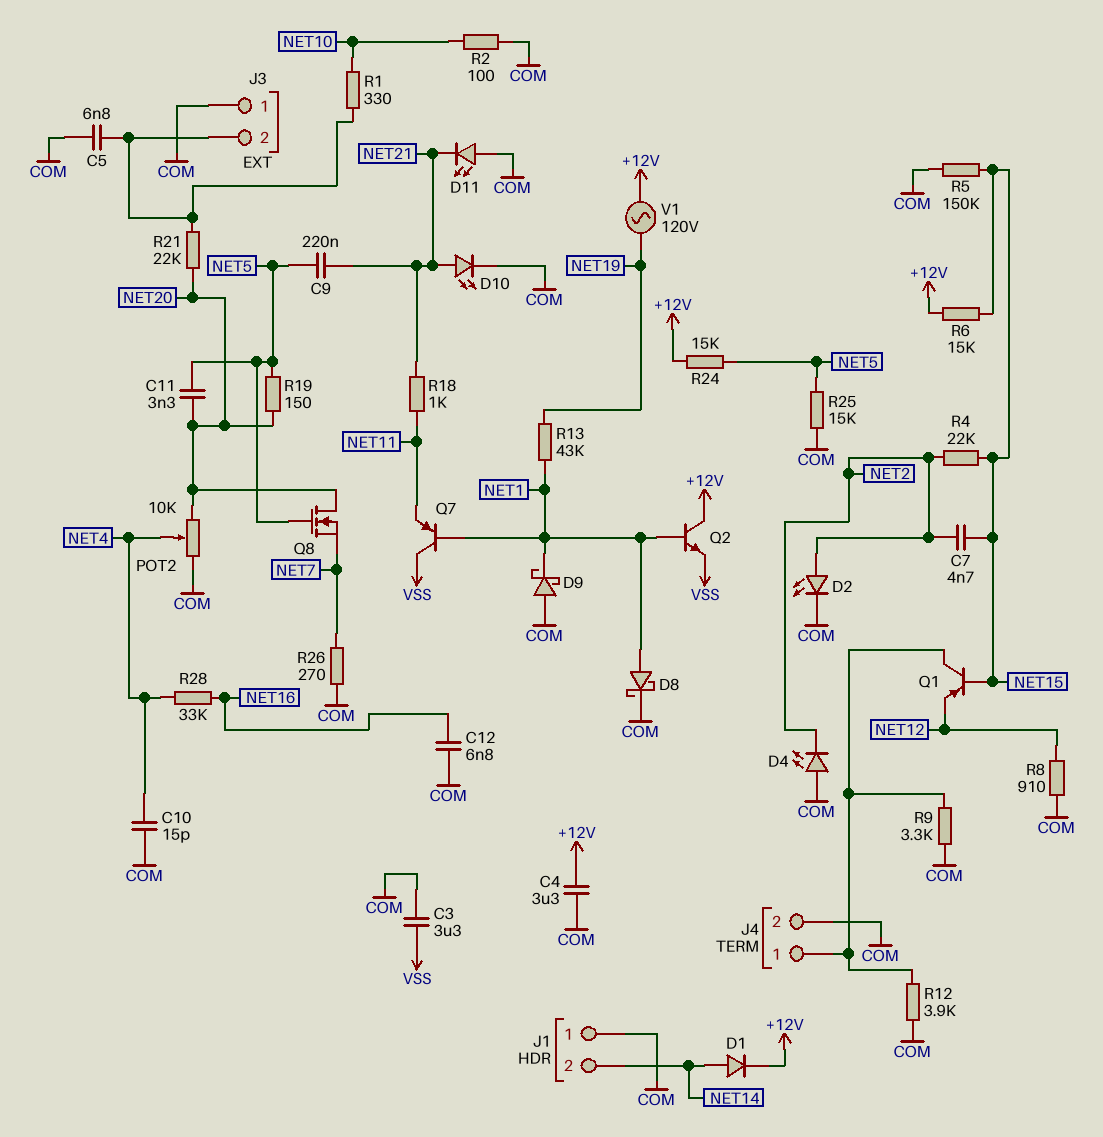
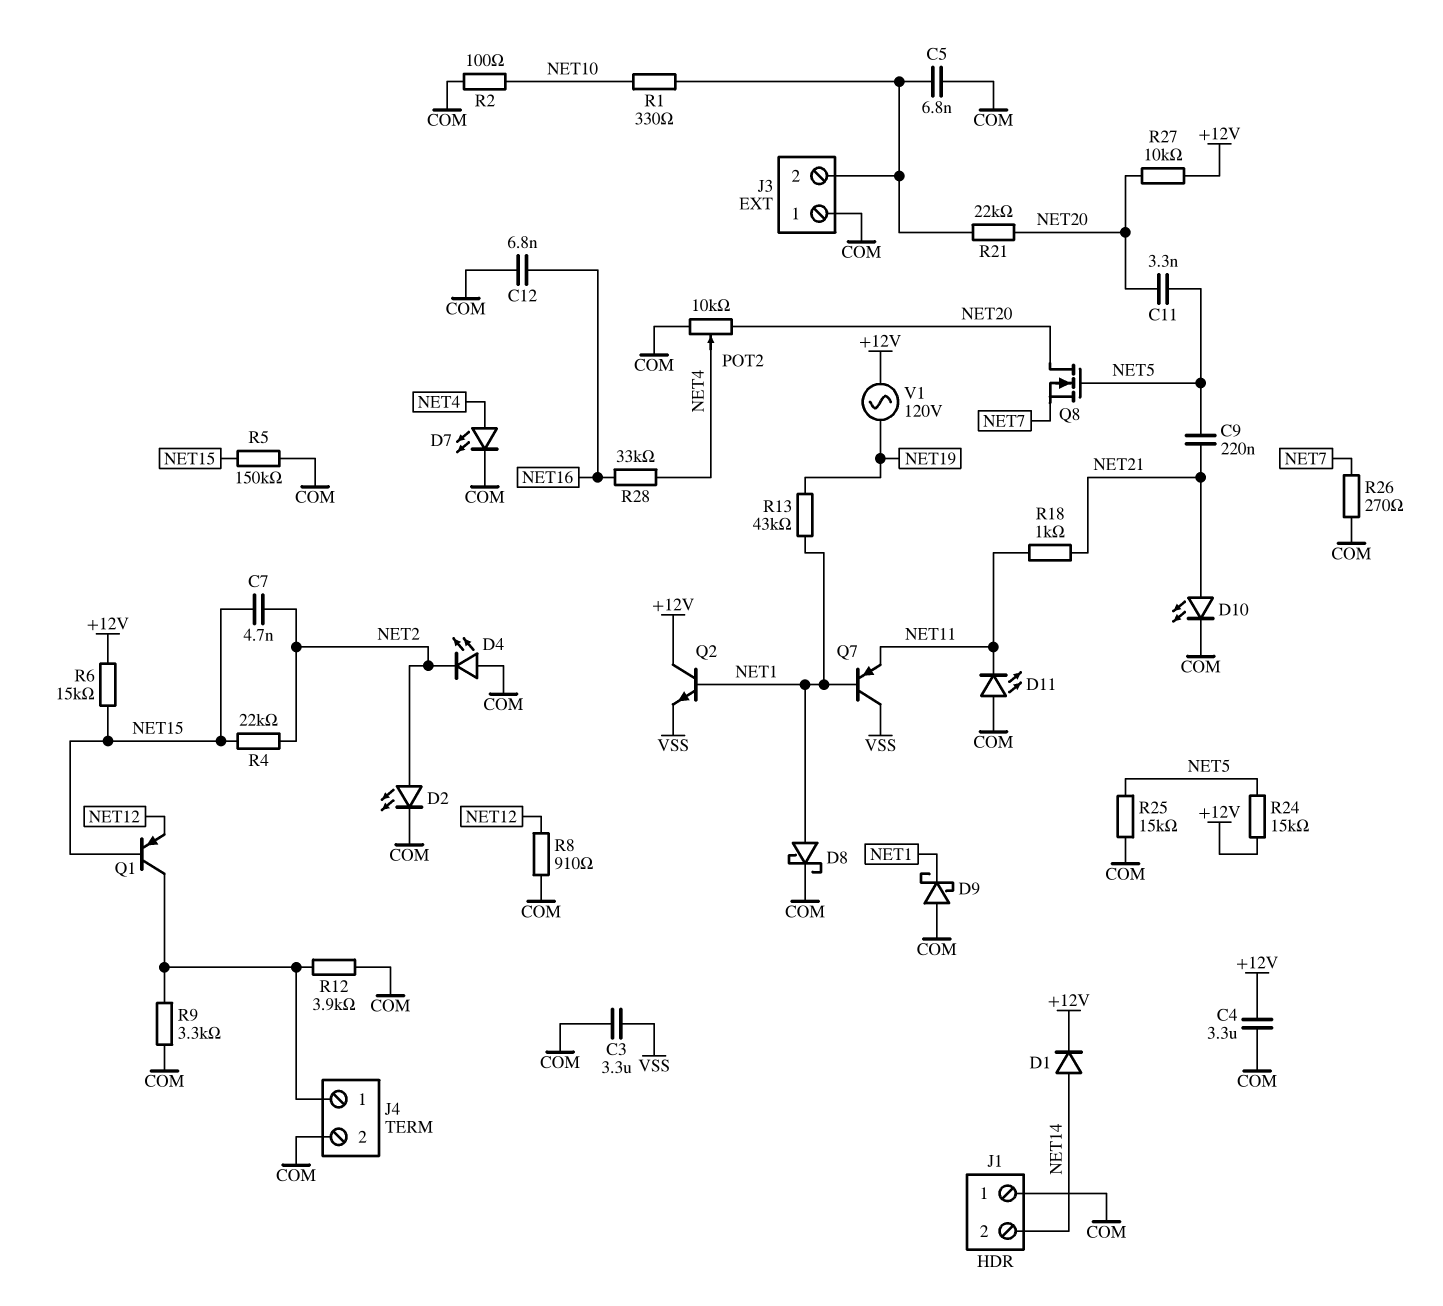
C10: 15pF (COM, NET4) -> none
D7: none -> LED (A NET4, K COM)
D11: LED (A COM, K NET21) -> LED (A COM, K NET11)
R19: 150 (NET5, NET20) -> none
R27: none -> 10k (+12V, NET20)

